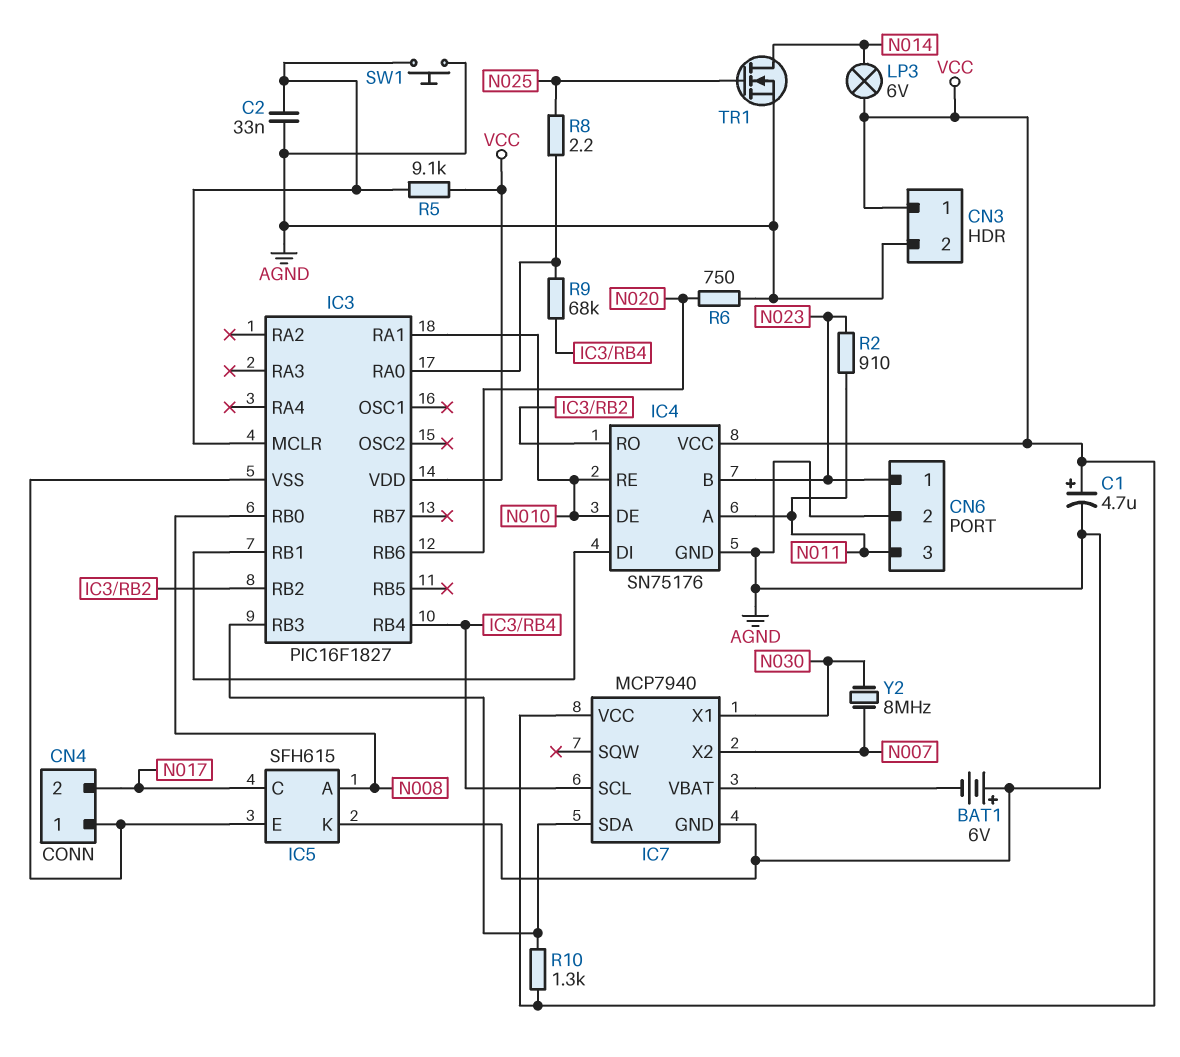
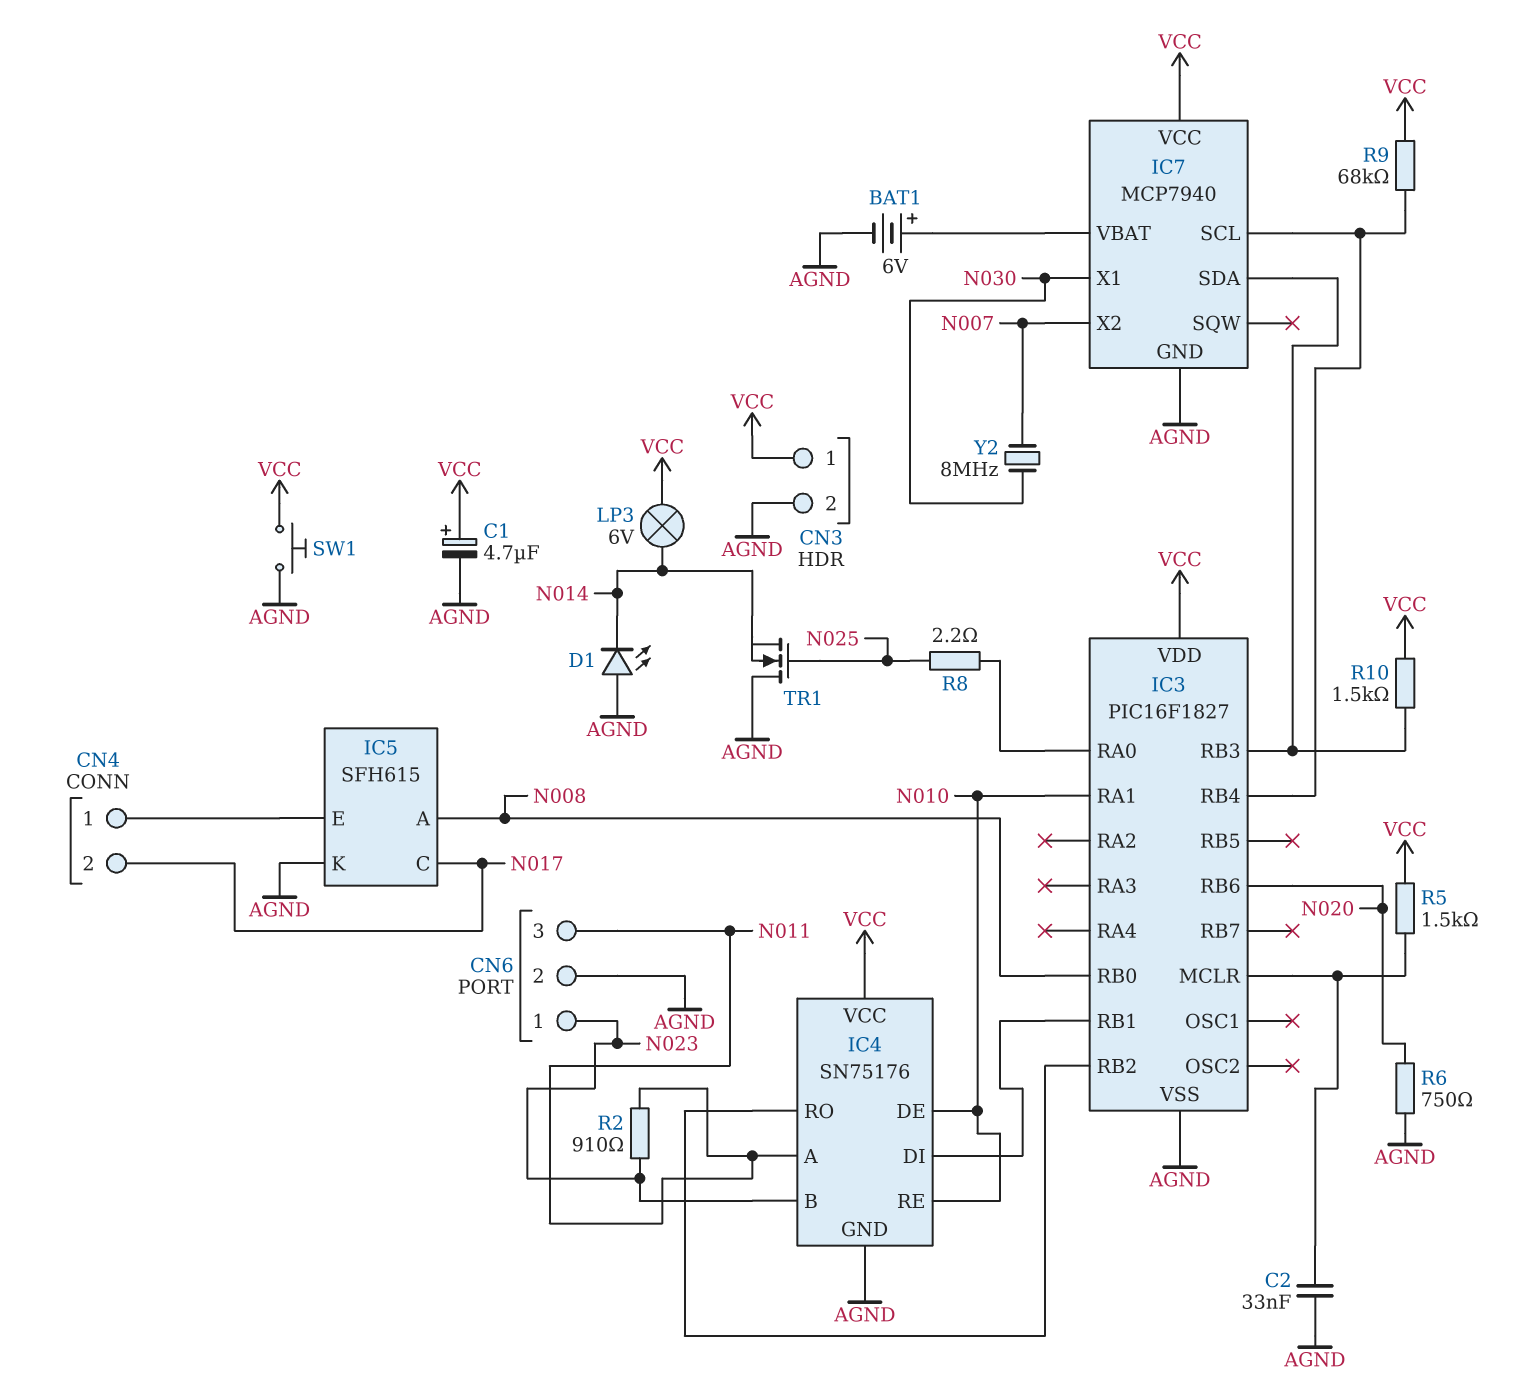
BAT1: 6V (plus AGND, minus IC7/VBAT) -> 6V (plus IC7/VBAT, minus AGND)
D1: none -> LED (A AGND, K N014)
IC3 pin VSS: CN4/1 -> AGND
R5: 9.1k (IC3/MCLR, VCC) -> 1.5k (IC3/MCLR, VCC)
R9: 68k (IC3/RA0, IC3/RB4) -> 68k (IC3/RB4, VCC)
R10: 1.3k (IC3/RB3, VCC) -> 1.5k (IC3/RB3, VCC)
SW1: button (AGND, IC3/MCLR) -> button (AGND, VCC)
TR1: NMOS (G N025, D N014, S AGND) -> NMOS (G N025, D AGND, S N014)

